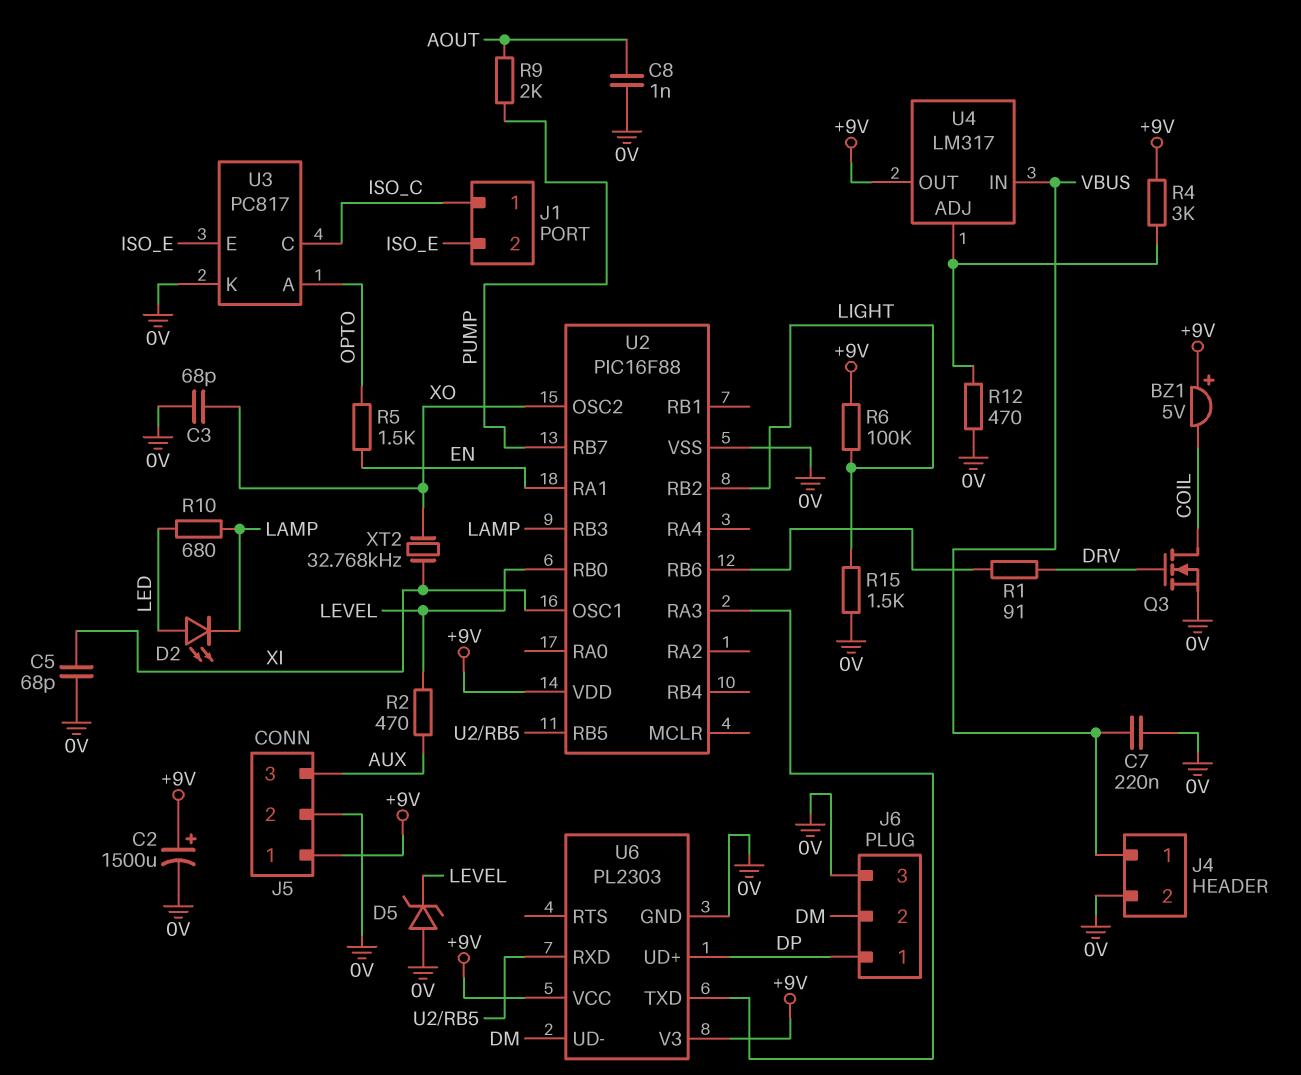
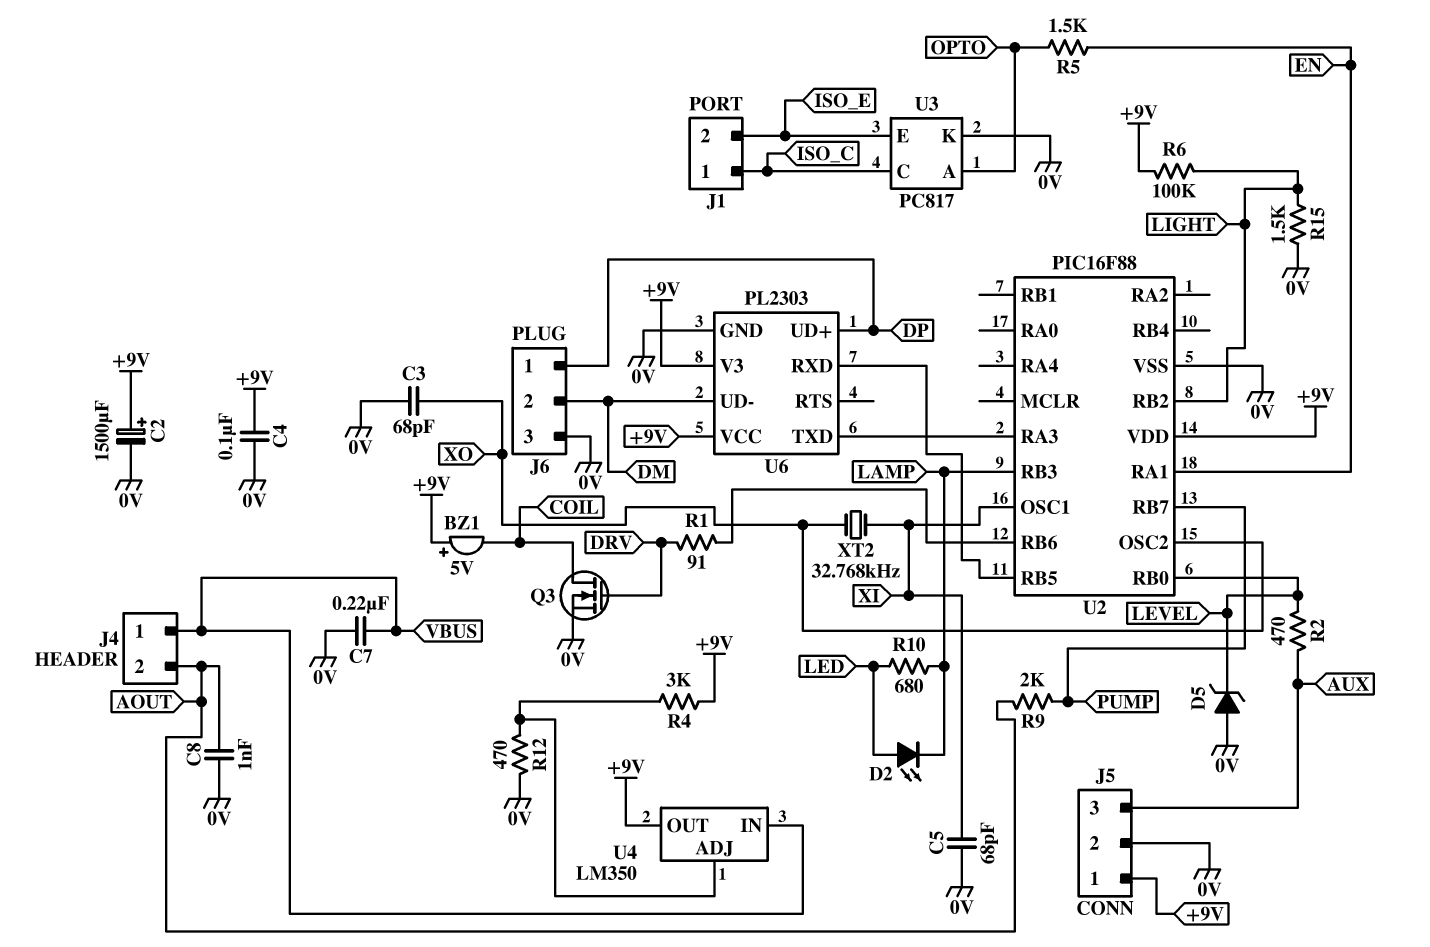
C4: none -> 100nF (+9V, 0V)
J4 pin 2: 0V -> AOUT
U4: LM317 -> LM350

